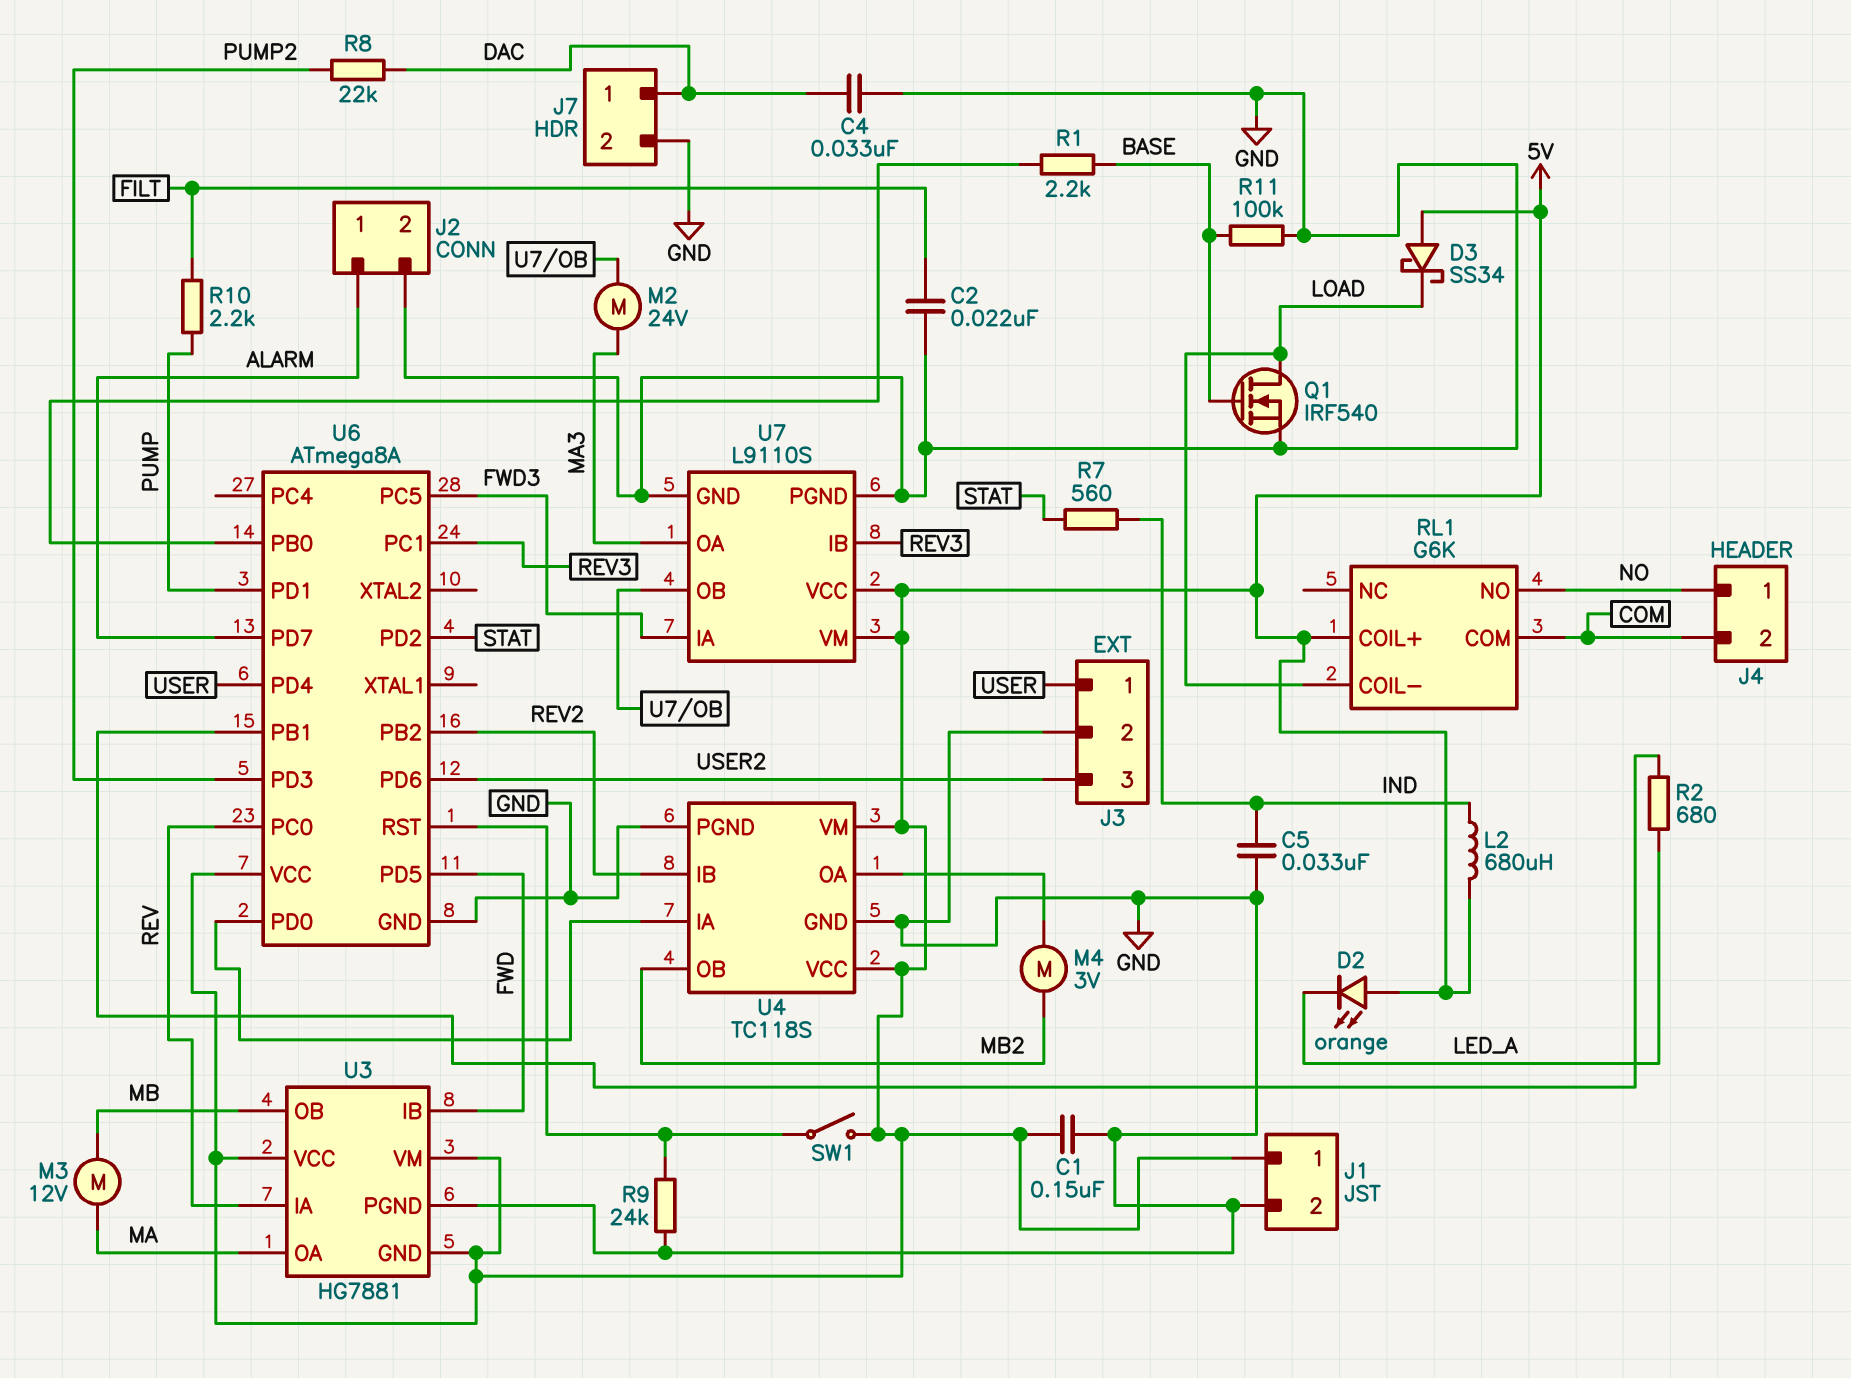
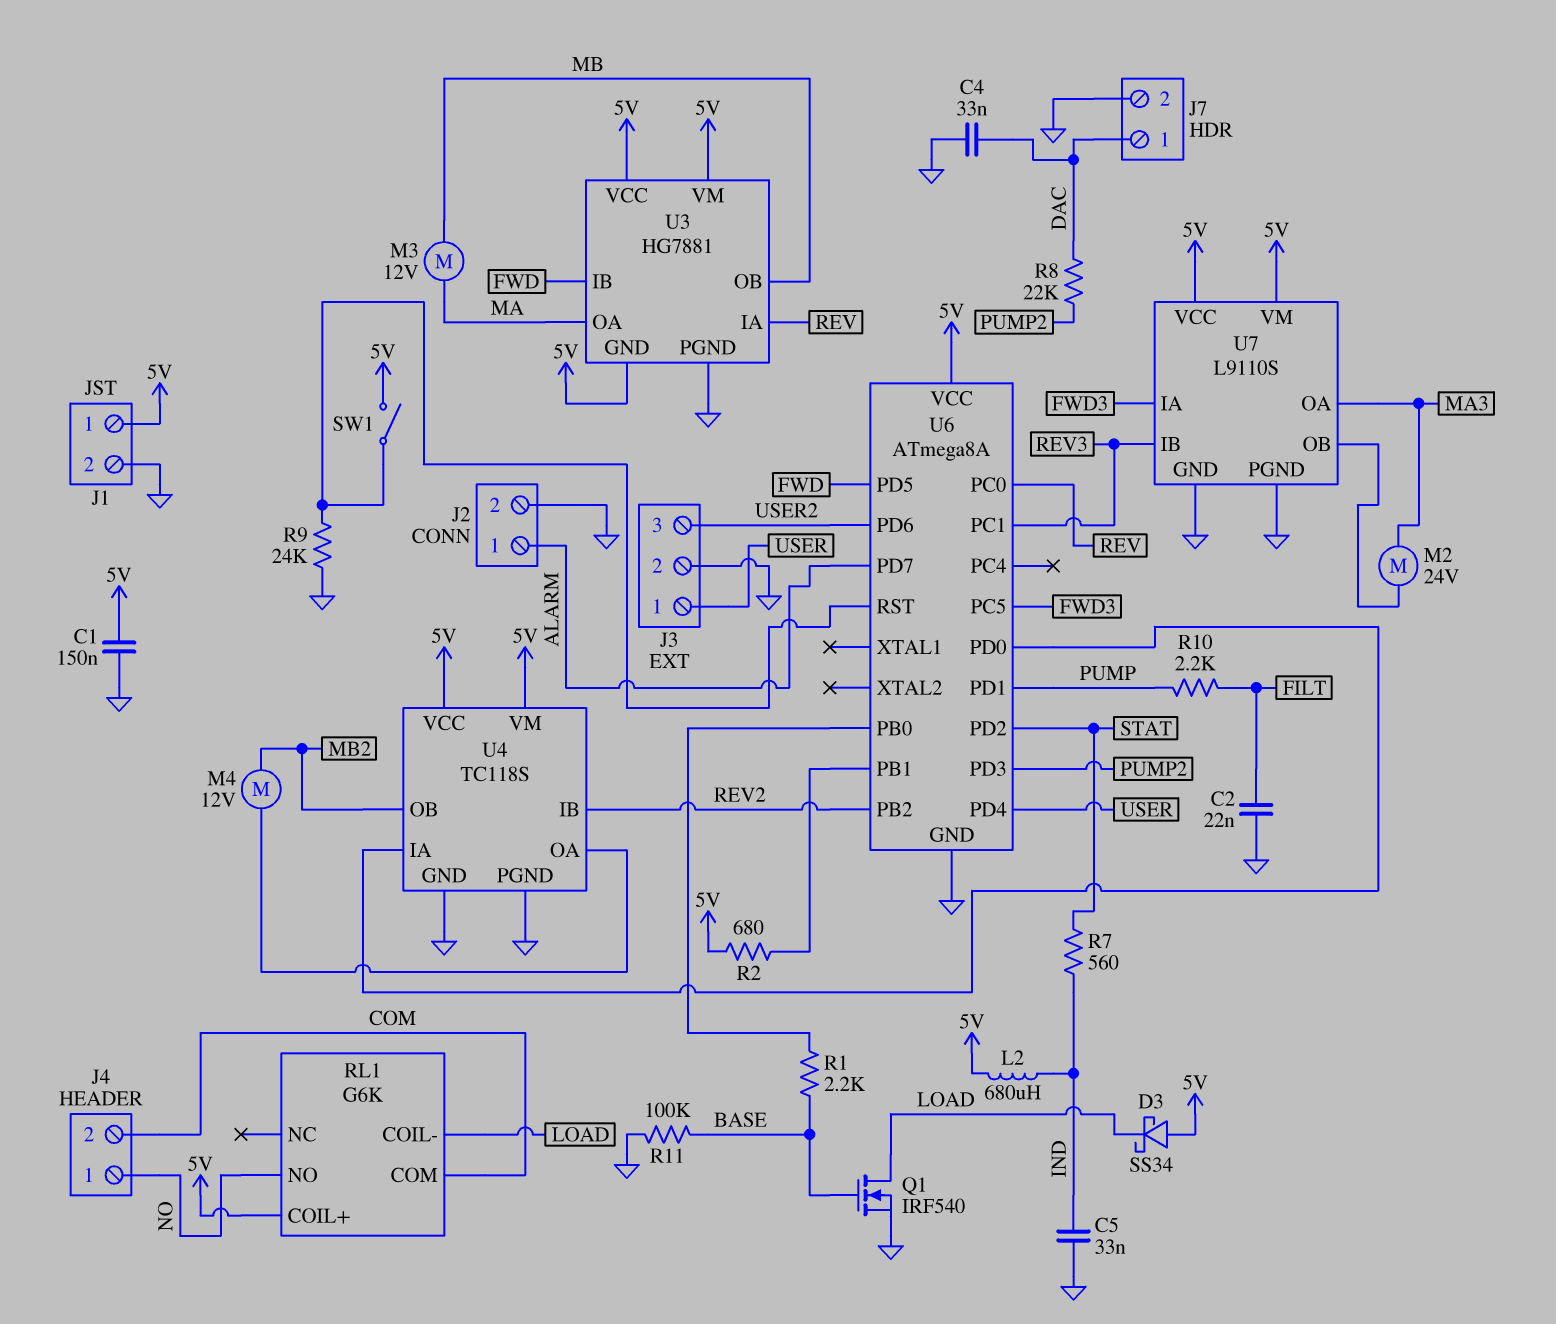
D2: LED orange (A 5V, K LED_A) -> none
M4: motor 3V (MB2, U4/OA) -> motor 12V (MB2, U4/OA)
R2: 680 (LED_A, U6/PB1) -> 680 (5V, U6/PB1)

